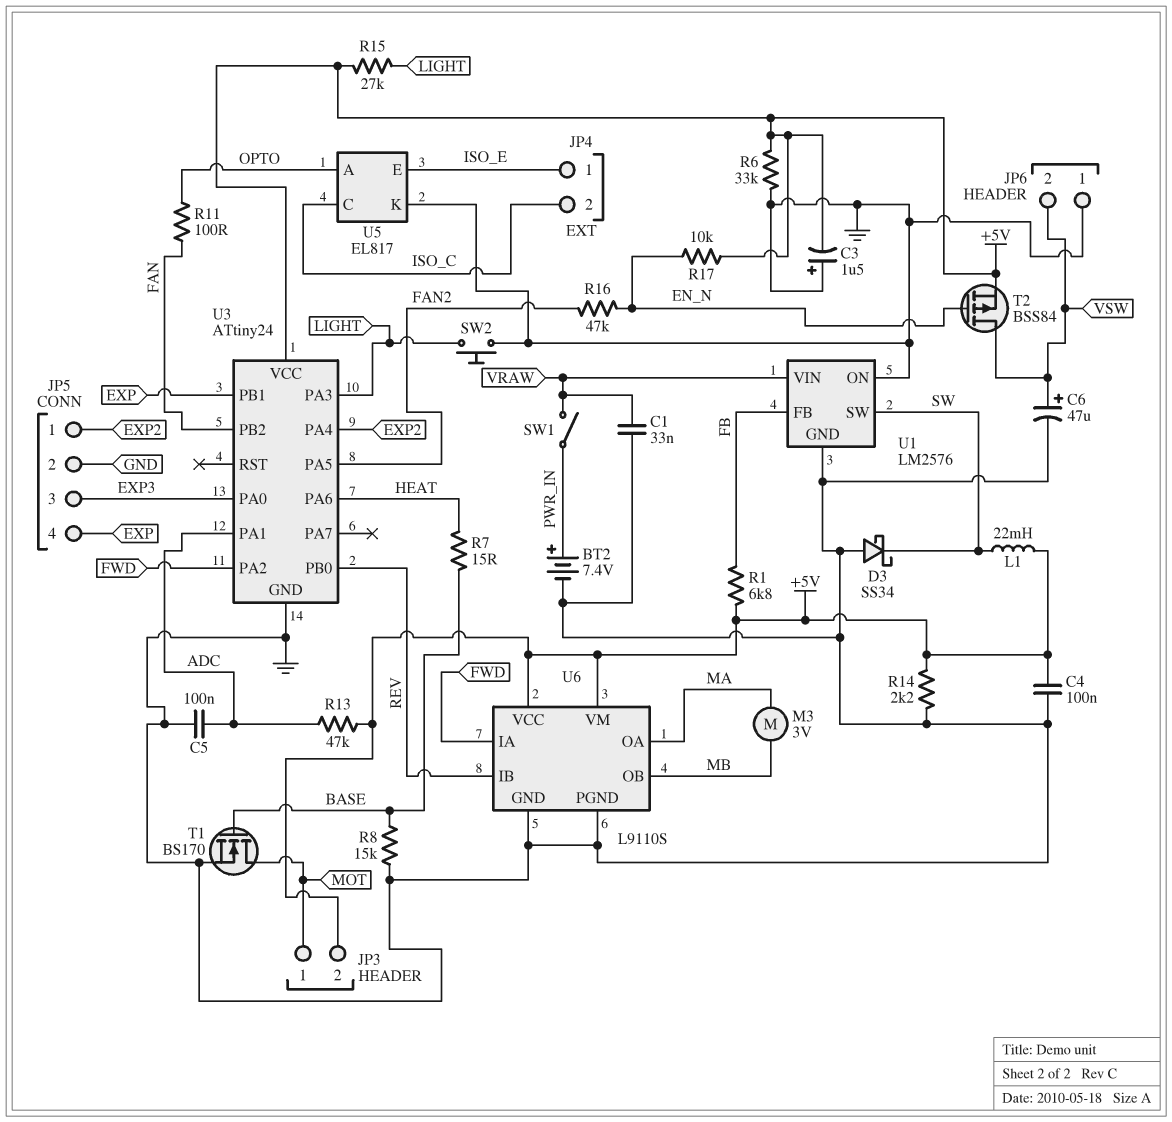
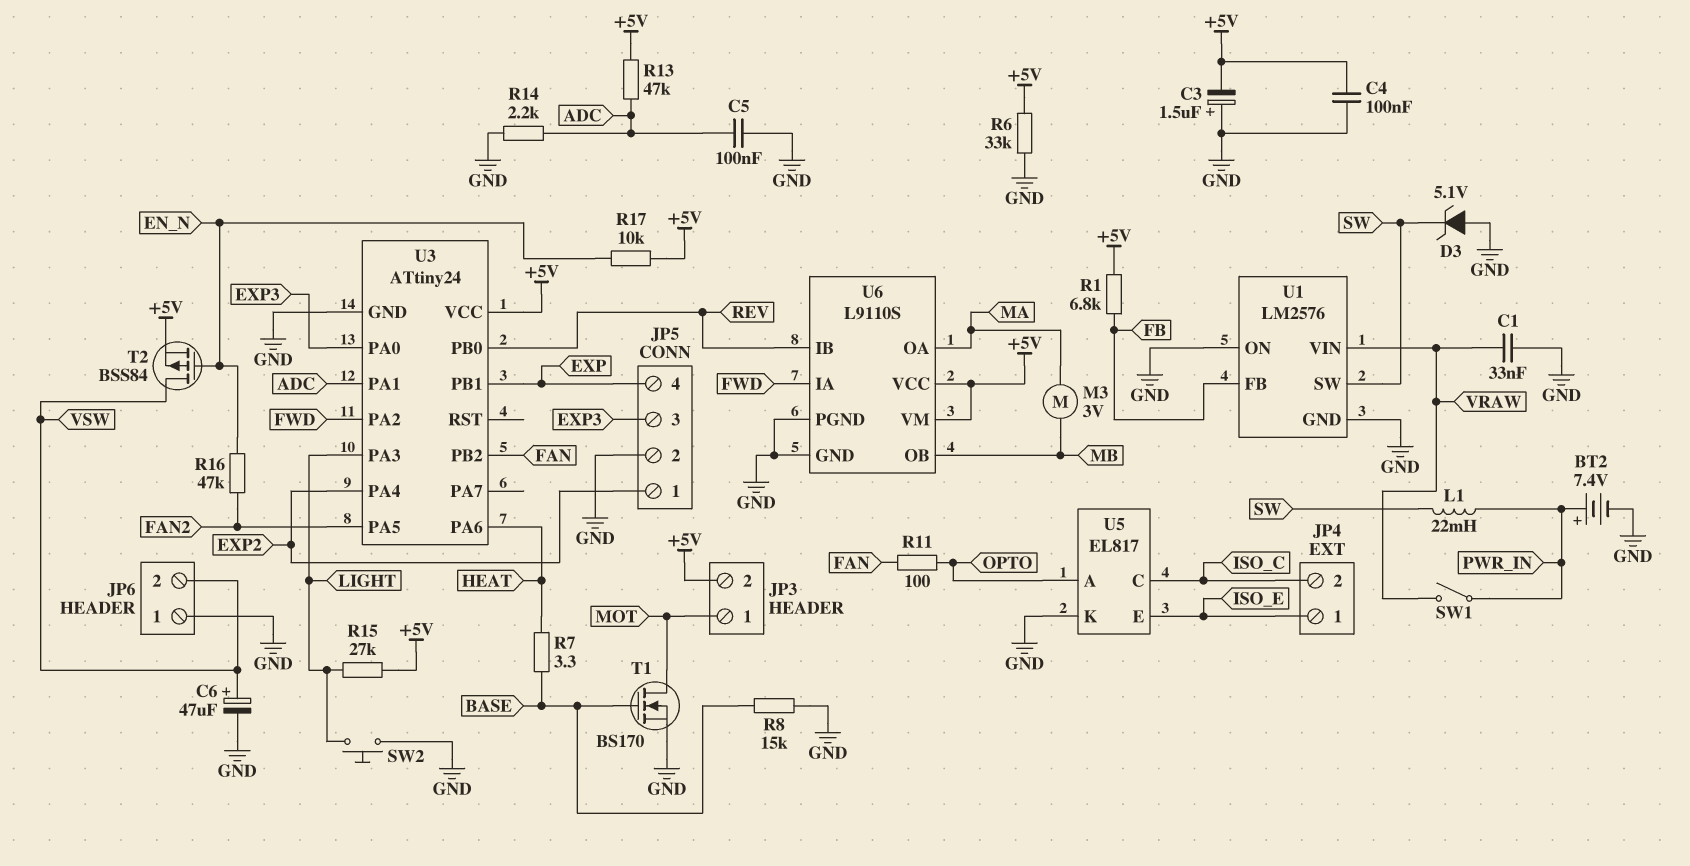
D3: schottky SS34 (A GND, K SW) -> zener 5.1V (A GND, K SW)
L1: 22mH (+5V, SW) -> 22mH (PWR_IN, SW)
R7: 15 (BASE, HEAT) -> 3.3 (BASE, HEAT)
R14: 2.2k (+5V, GND) -> 2.2k (ADC, GND)

